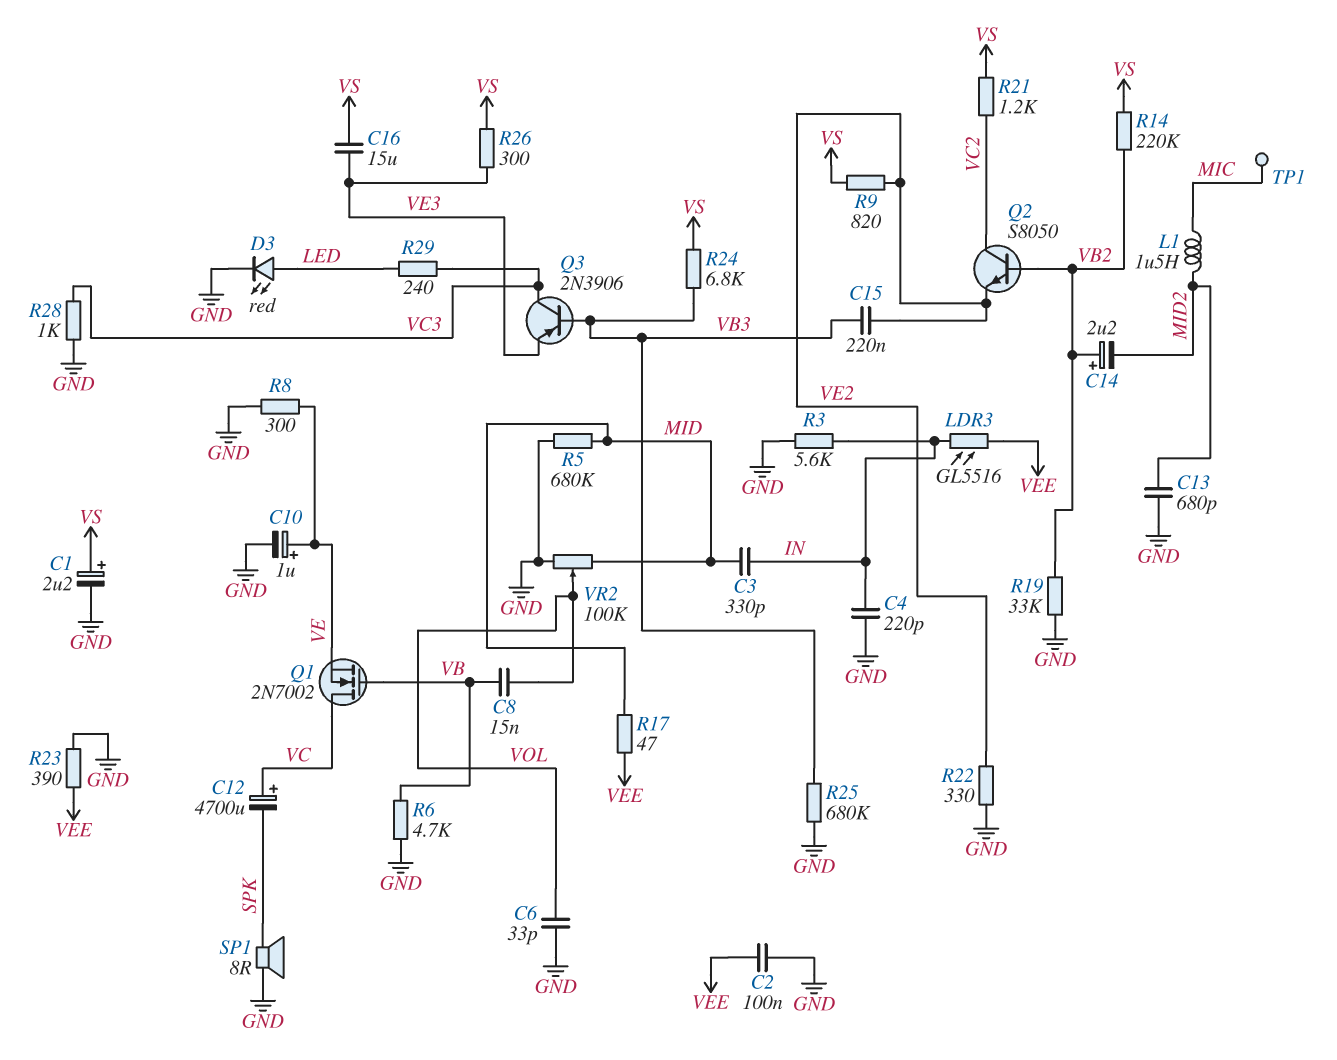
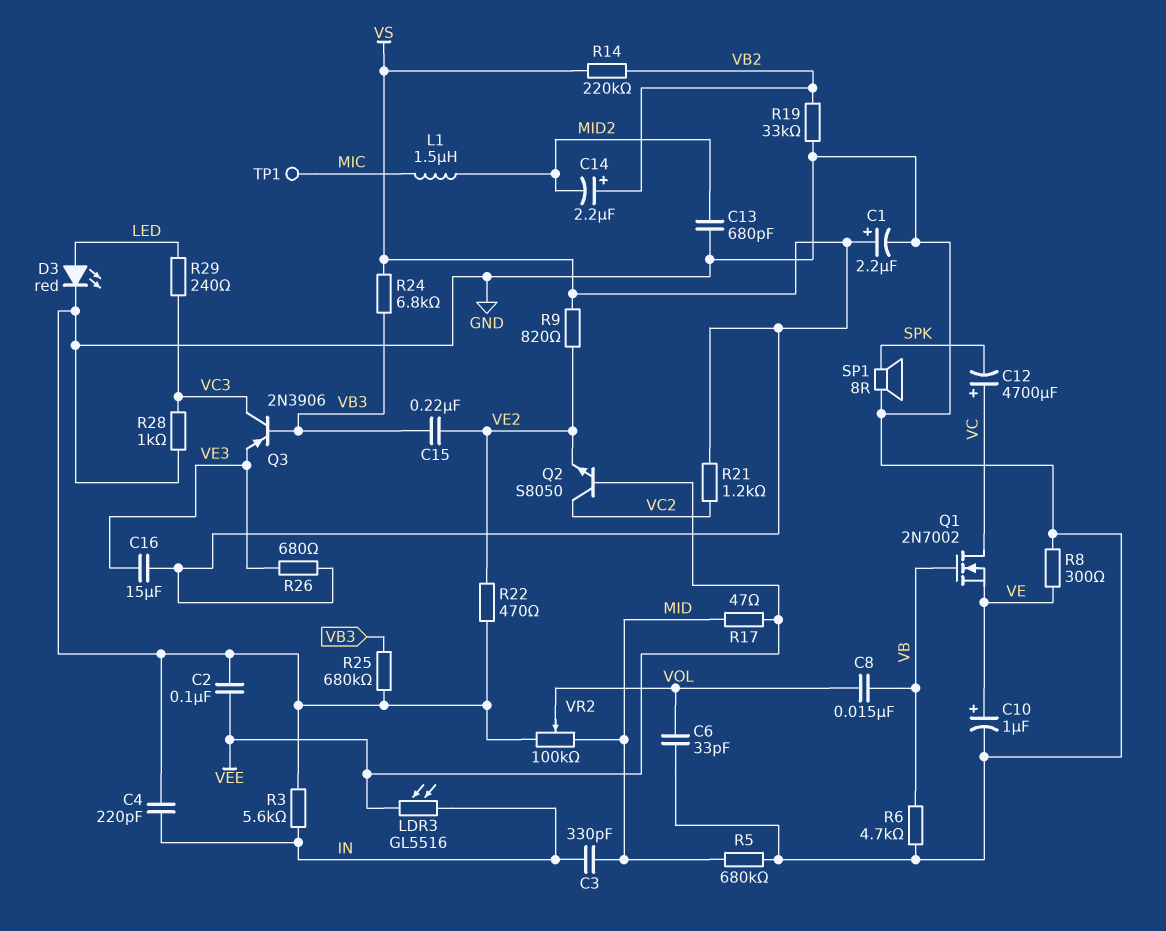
Q2: NPN S8050 (B VB2, C VC2, E VE2) -> NPN S8050 (B VEE, C VC2, E VE2)
R22: 330 (GND, VE2) -> 470 (GND, VE2)
R23: 390 (GND, VEE) -> none
R26: 300 (VE3, VS) -> 680 (VE3, VS)

